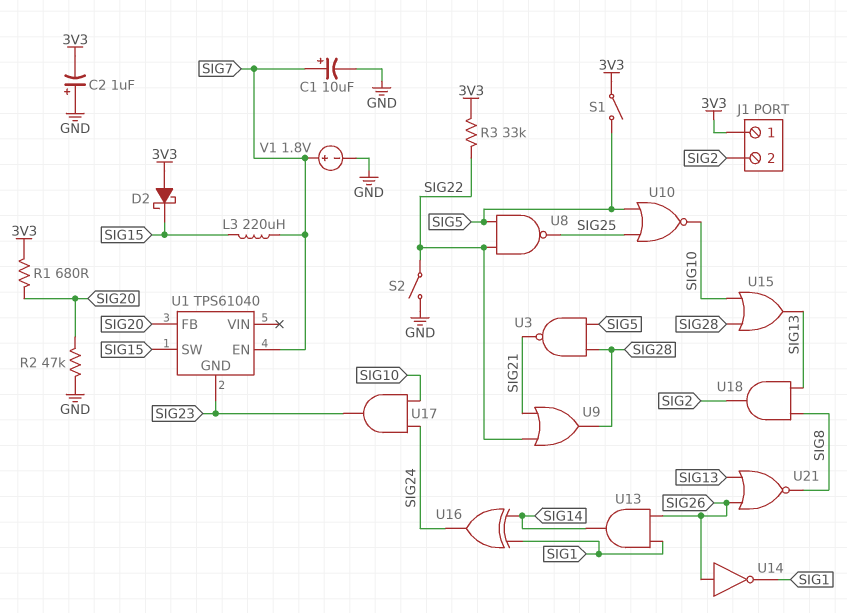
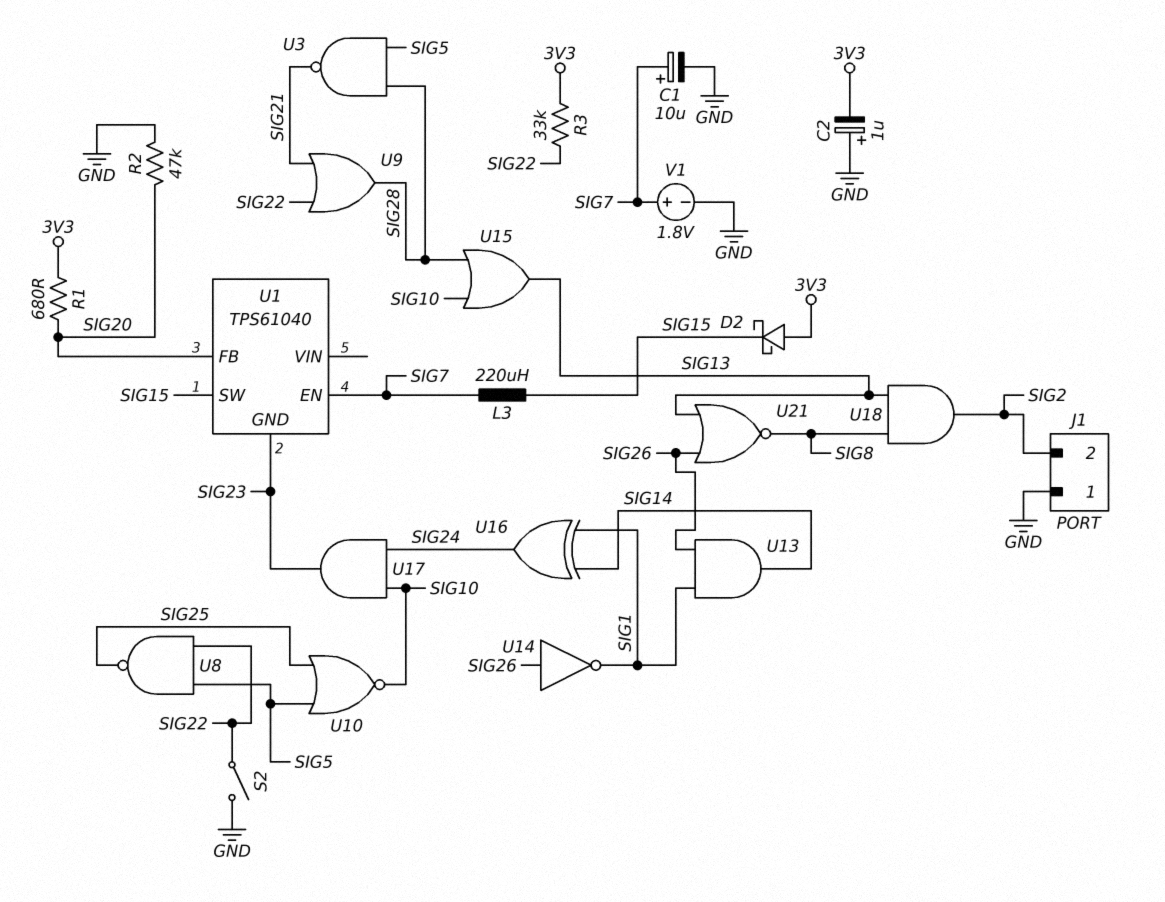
J1 pin 1: 3V3 -> GND
S1: switch (3V3, SIG5) -> none

